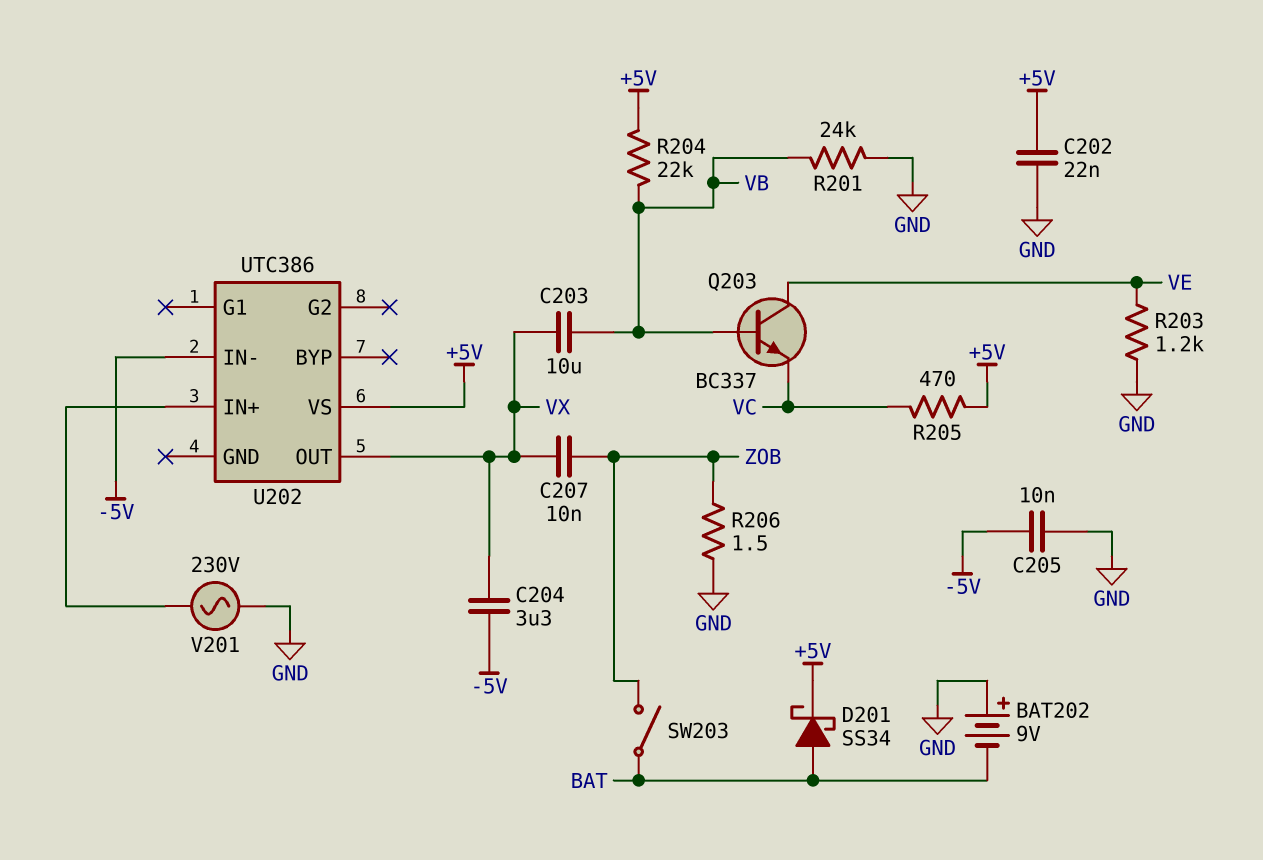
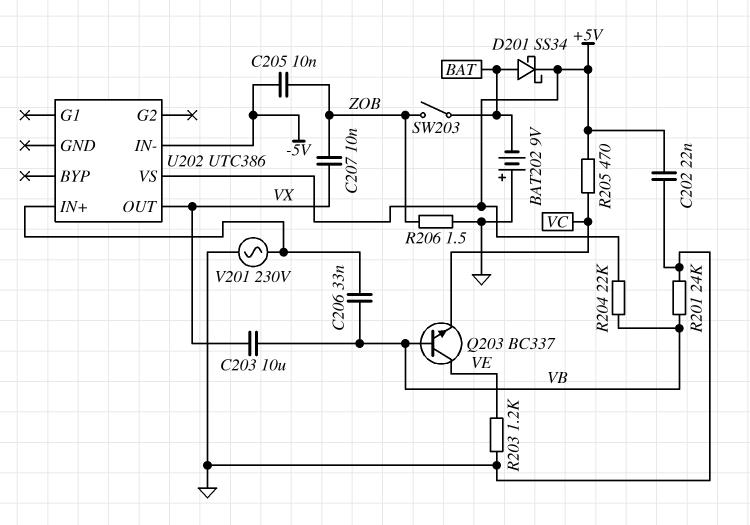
C204: 3.3uF (-5V, VX) -> none
C205: 10nF (-5V, GND) -> 10nF (-5V, ZOB)
C206: none -> 33nF (U202/IN+, VB)

